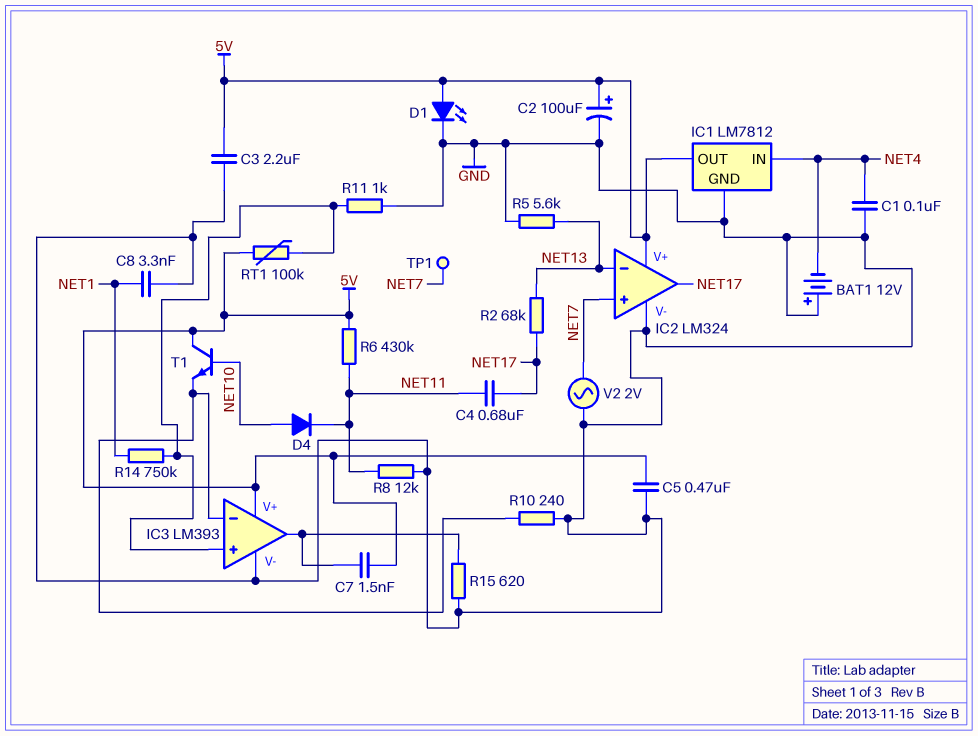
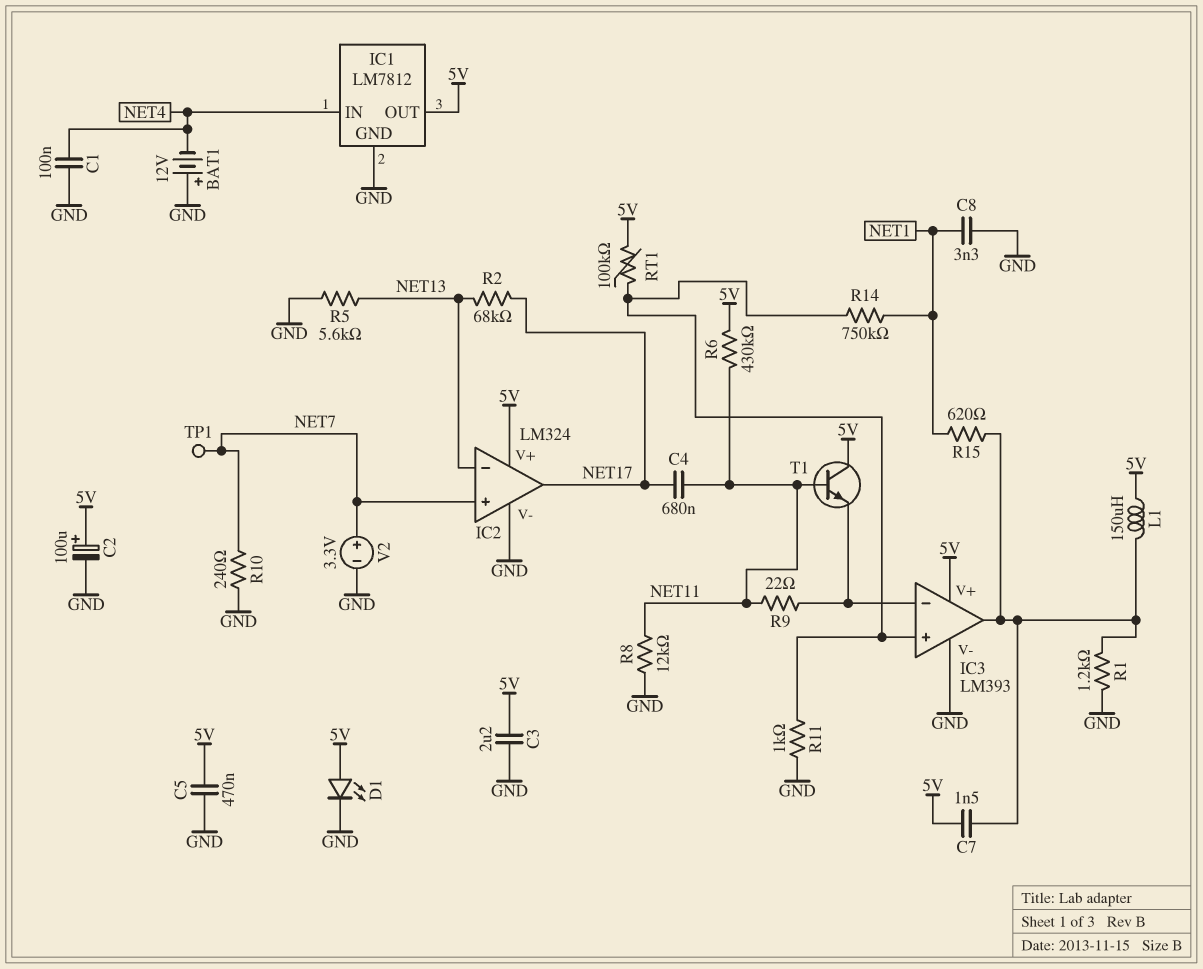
D4: diode (A NET10, K NET11) -> none
L1: none -> 150uH (5V, IC3/out)
R1: none -> 1.2k (GND, IC3/out)
R9: none -> 22 (IC3/in-, NET11)
R10: 240 (GND, IC3/in-) -> 240 (GND, NET7)
R15: 620 (GND, IC3/out) -> 620 (IC3/out, NET1)
T1: NPN (B NET10, C 5V, E IC3/in-) -> NPN (B NET11, C 5V, E IC3/in-)
V2: AC 2V (GND, NET7) -> 3.3V (plus NET7, minus GND)

